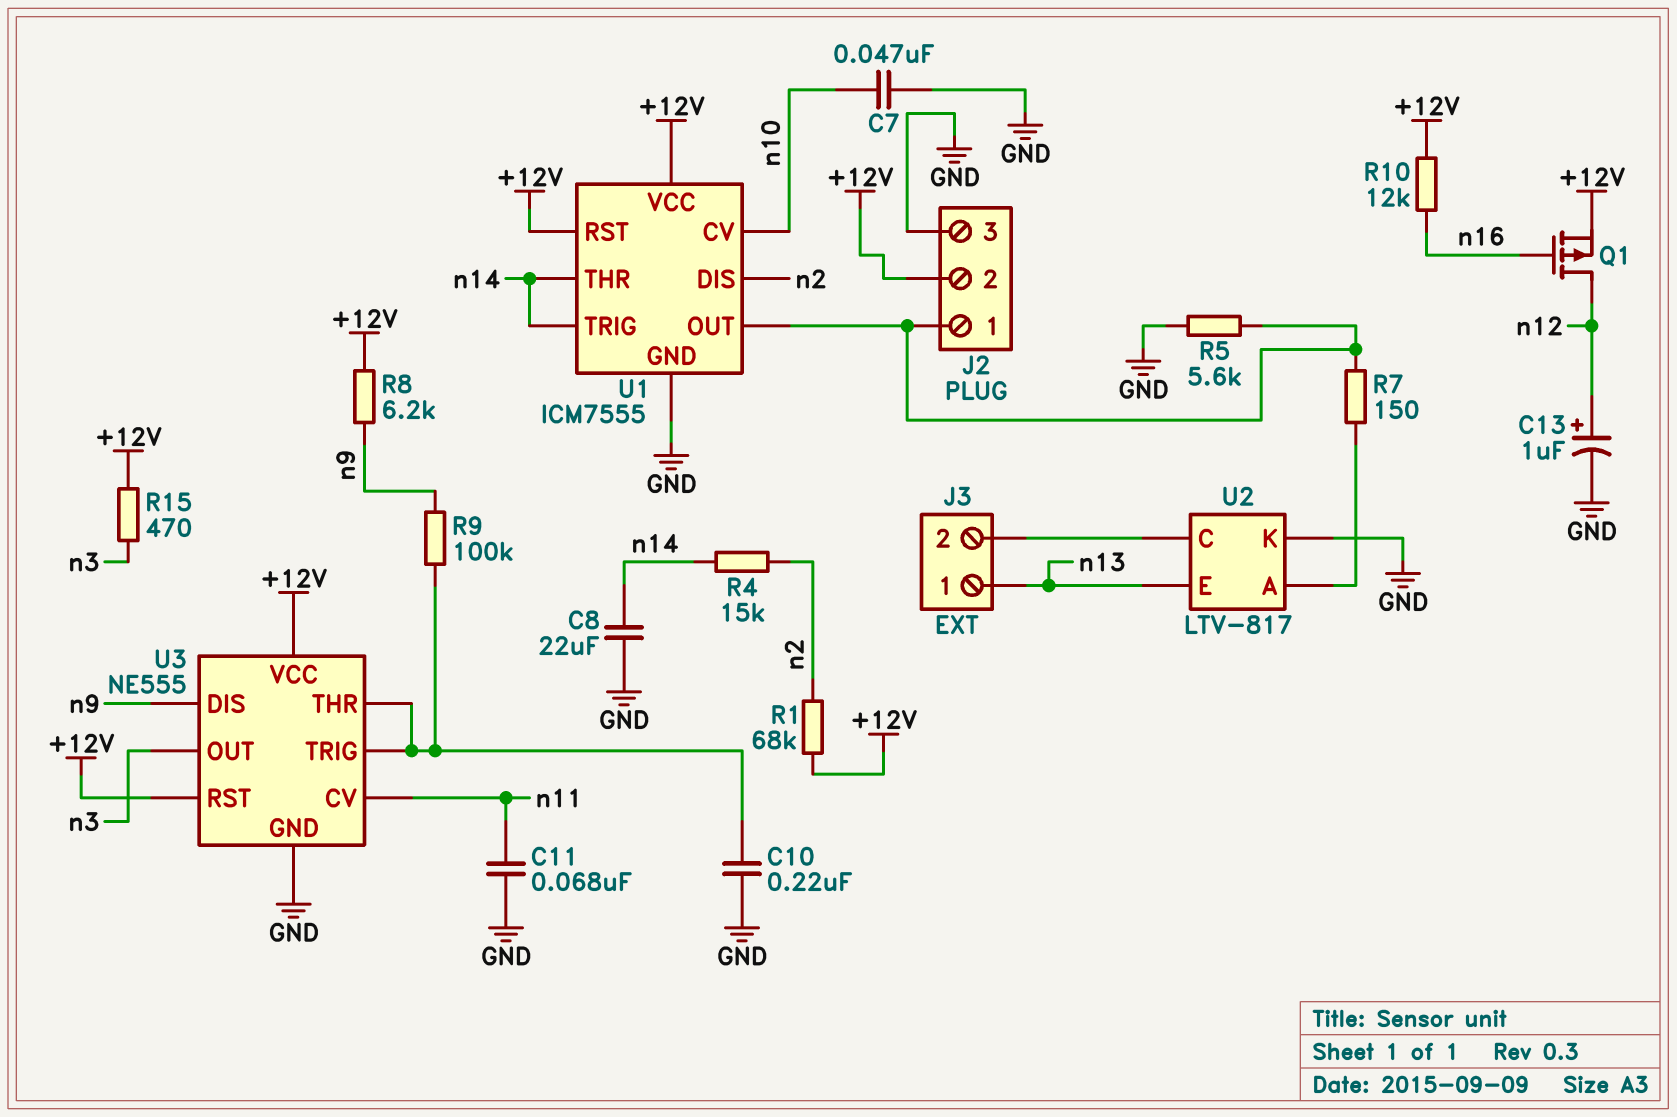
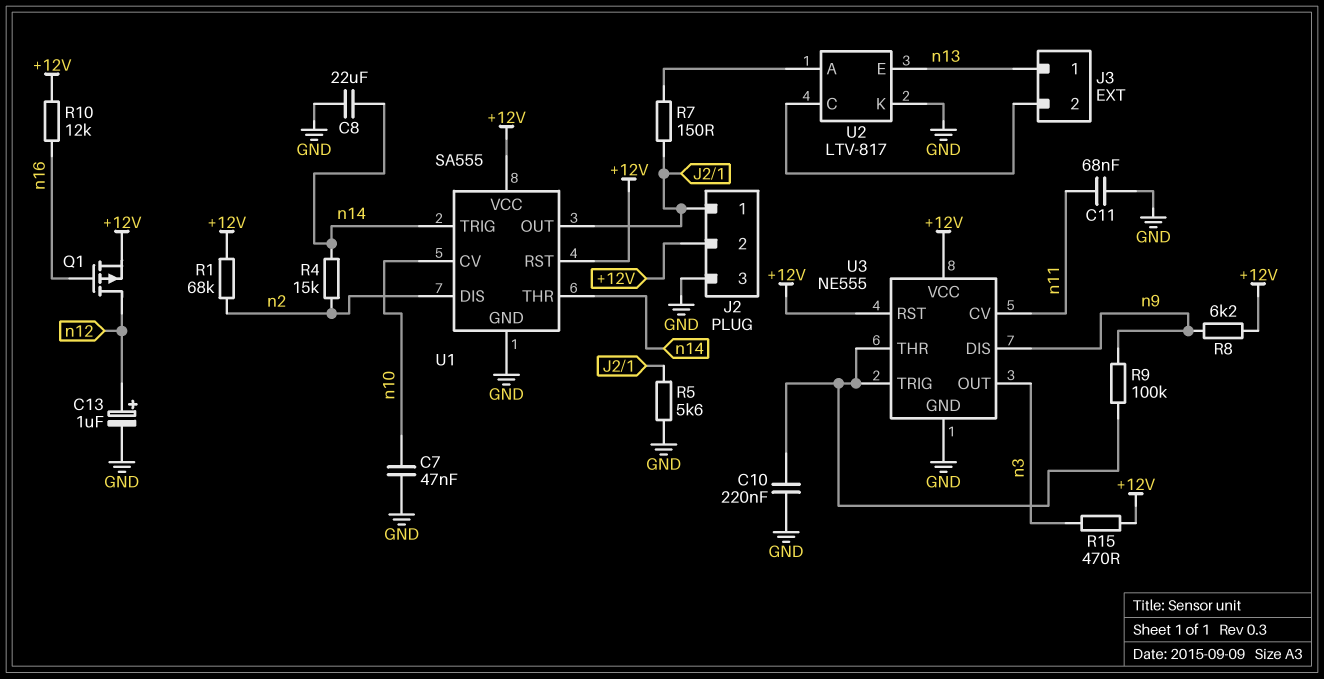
U1: ICM7555 -> SA555

